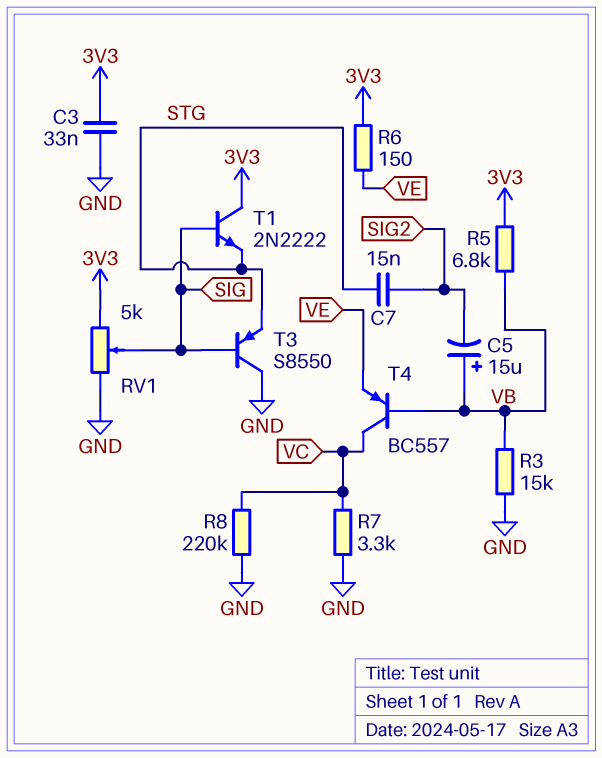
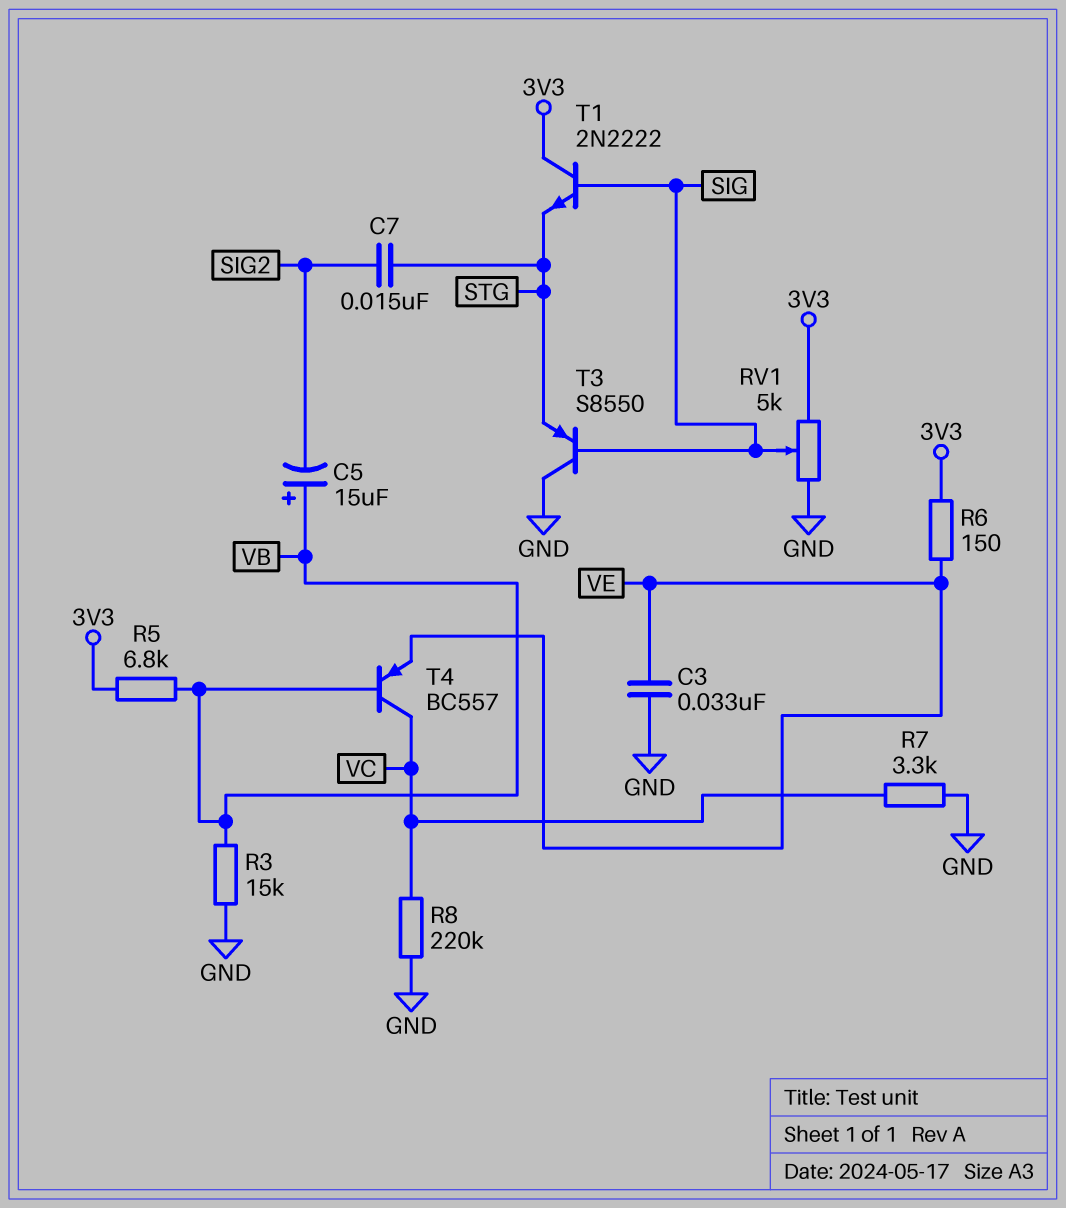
C3: 33nF (3V3, GND) -> 33nF (GND, VE)

